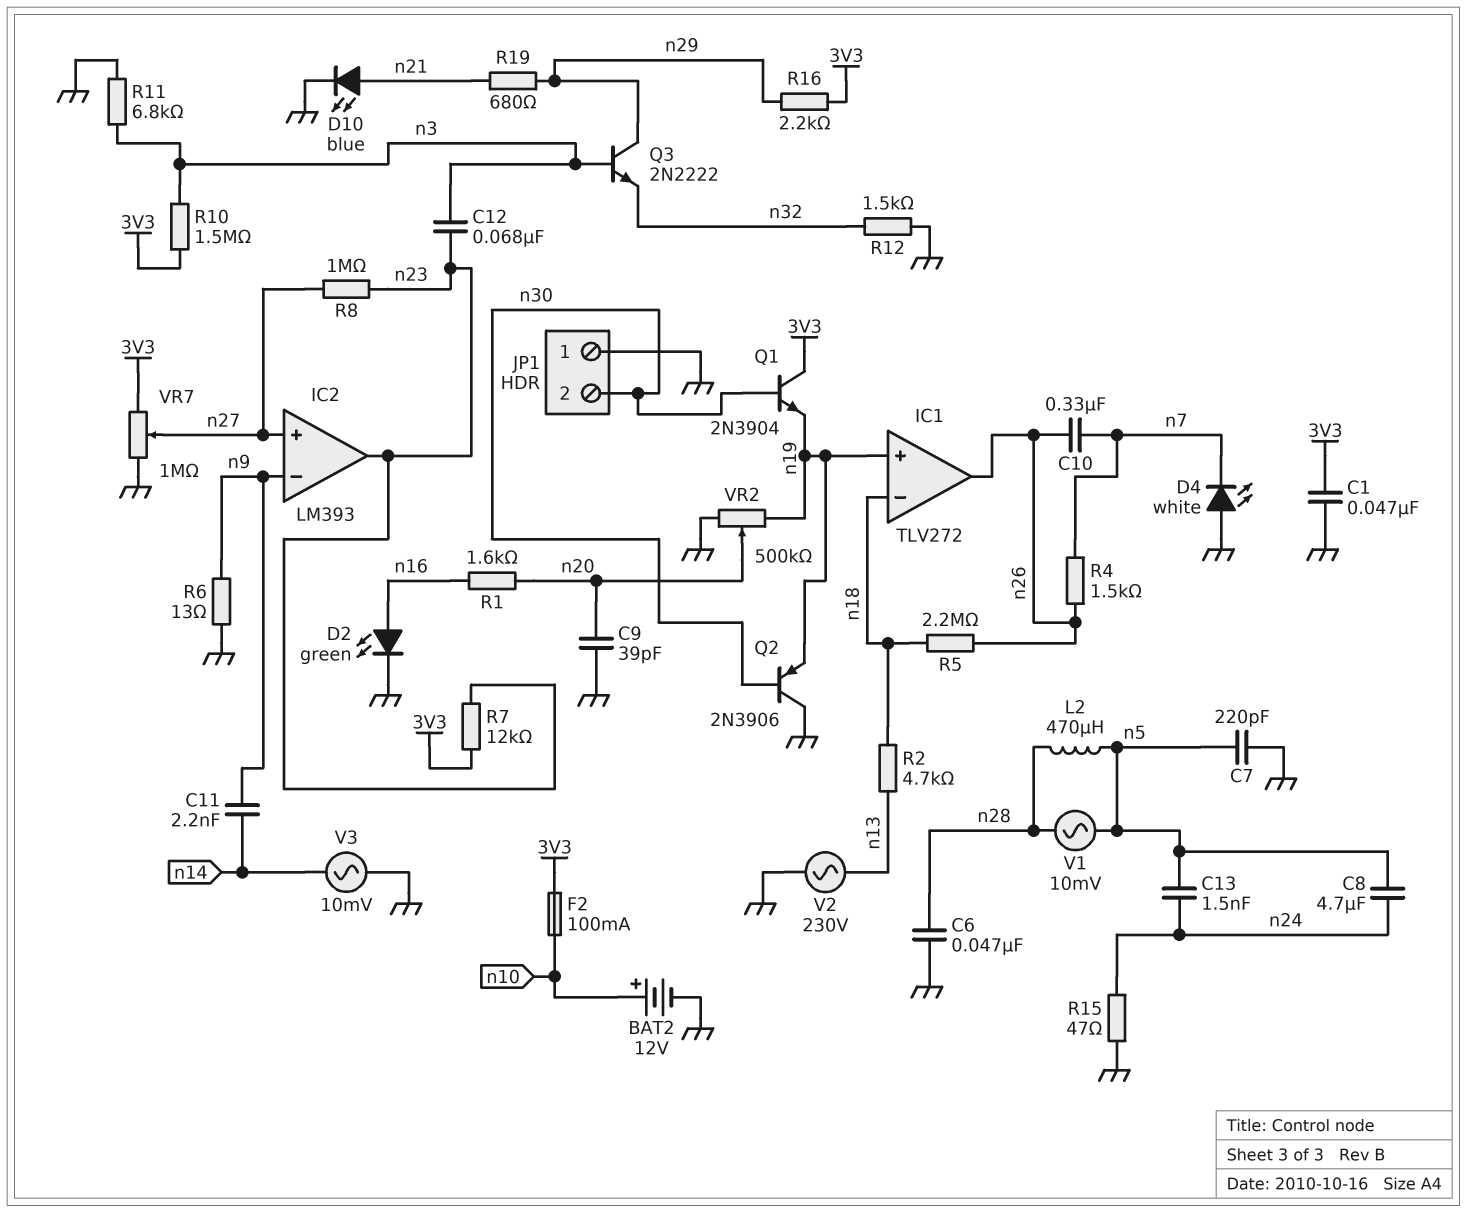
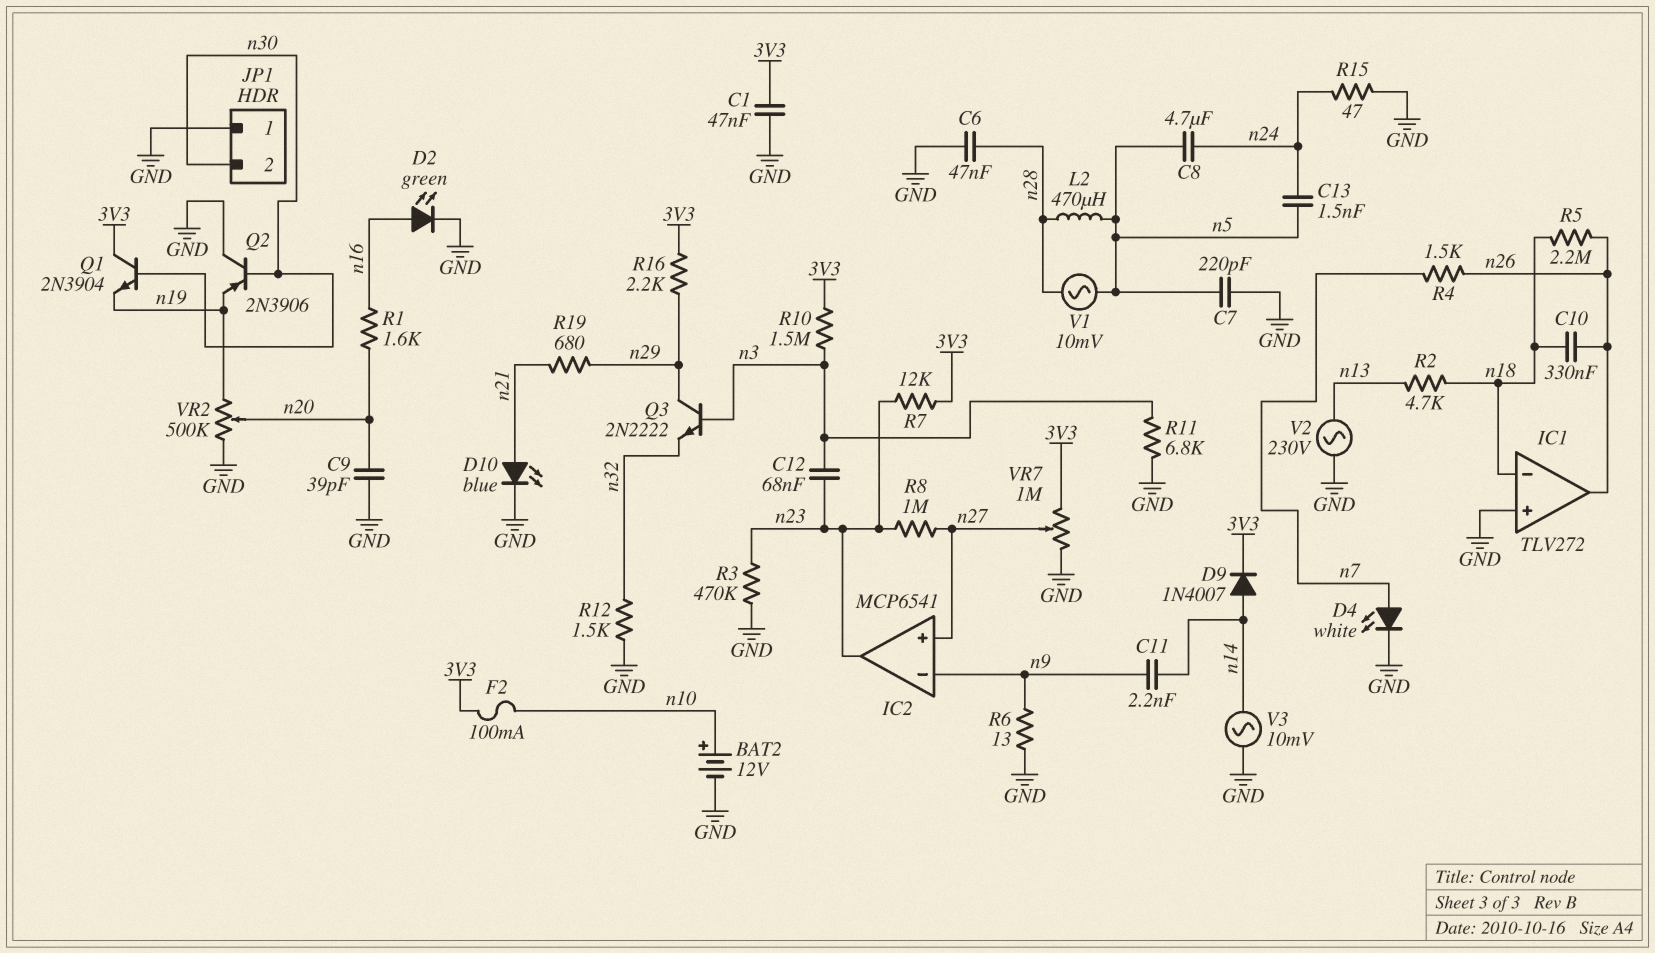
C10: 330nF (n7, n26) -> 330nF (n18, n26)
D4: LED white (A GND, K n7) -> LED white (A n7, K GND)
D9: none -> diode 1N4007 (A n14, K 3V3)
IC1 pin in+: n19 -> GND
IC2: LM393 -> MCP6541
R3: none -> 470k (GND, n23)

